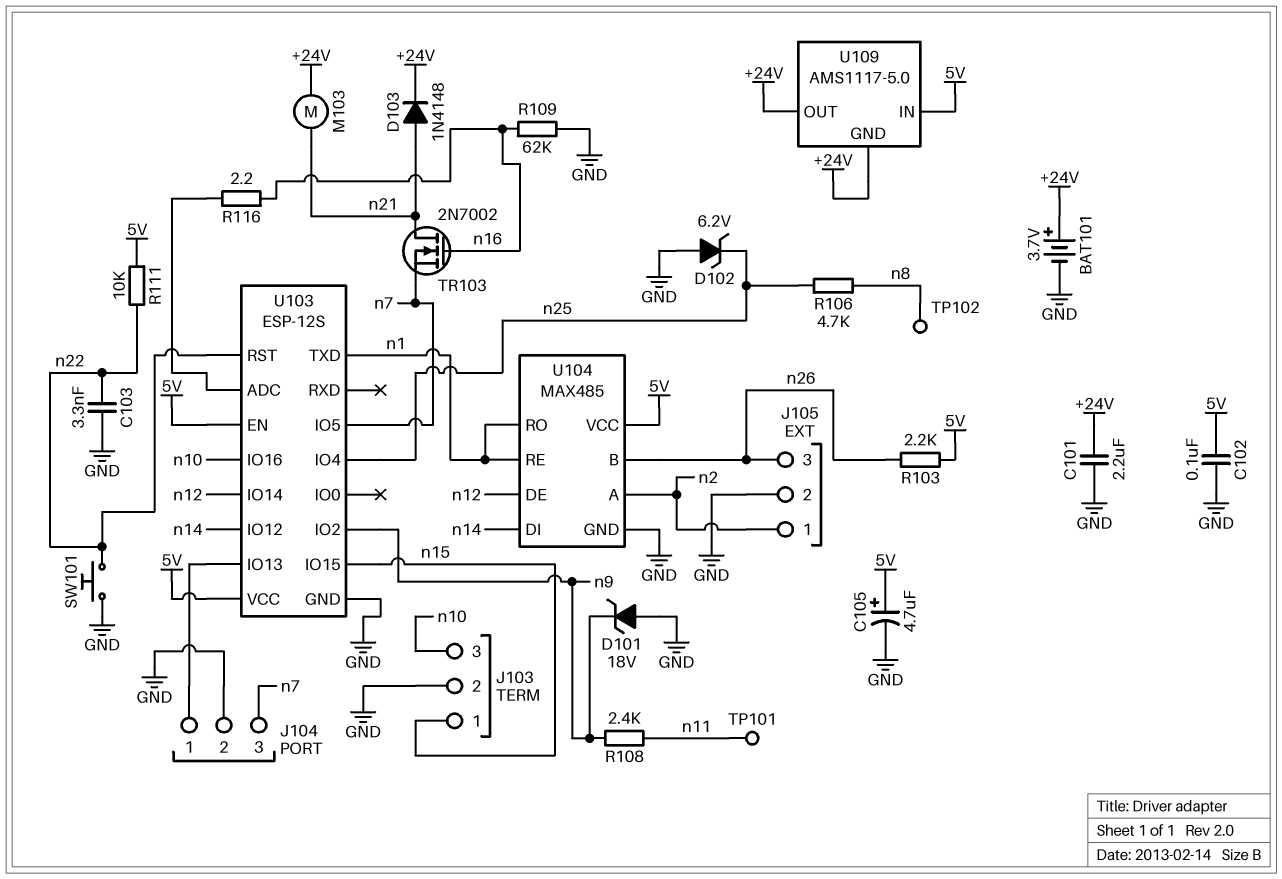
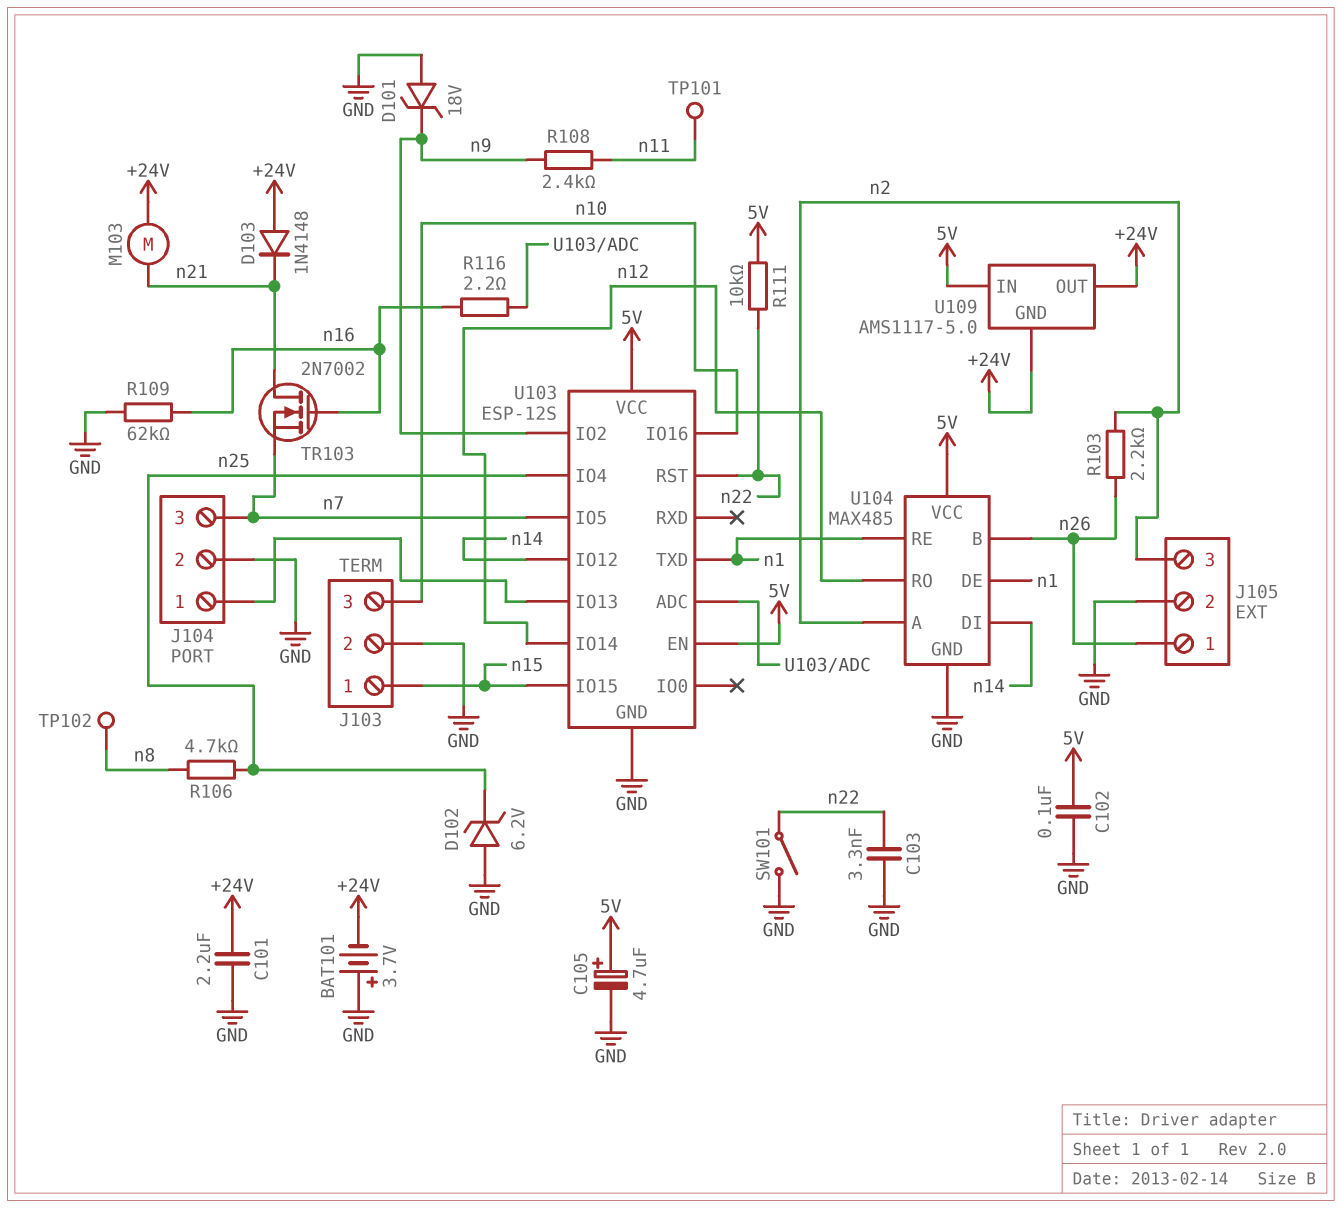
BAT101: 3.7V (plus +24V, minus GND) -> 3.7V (plus GND, minus +24V)
D103: diode 1N4148 (A n21, K +24V) -> diode 1N4148 (A +24V, K n21)
J105 pin 1: n2 -> n26
J105 pin 3: n26 -> n2
R103: 2.2k (5V, n26) -> 2.2k (n2, n26)
SW101: button (GND, n22) -> switch (GND, n22)
U104 pin DE: n12 -> n1
U104 pin RO: n1 -> n12

